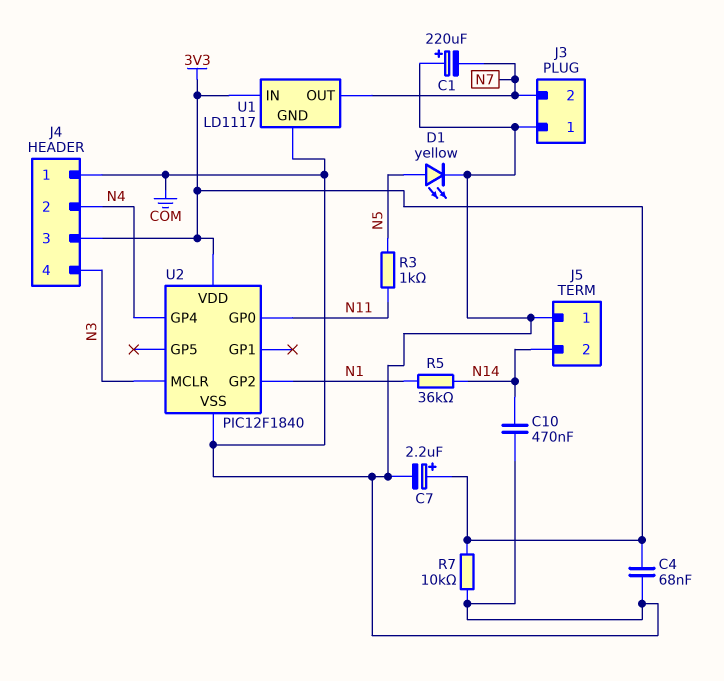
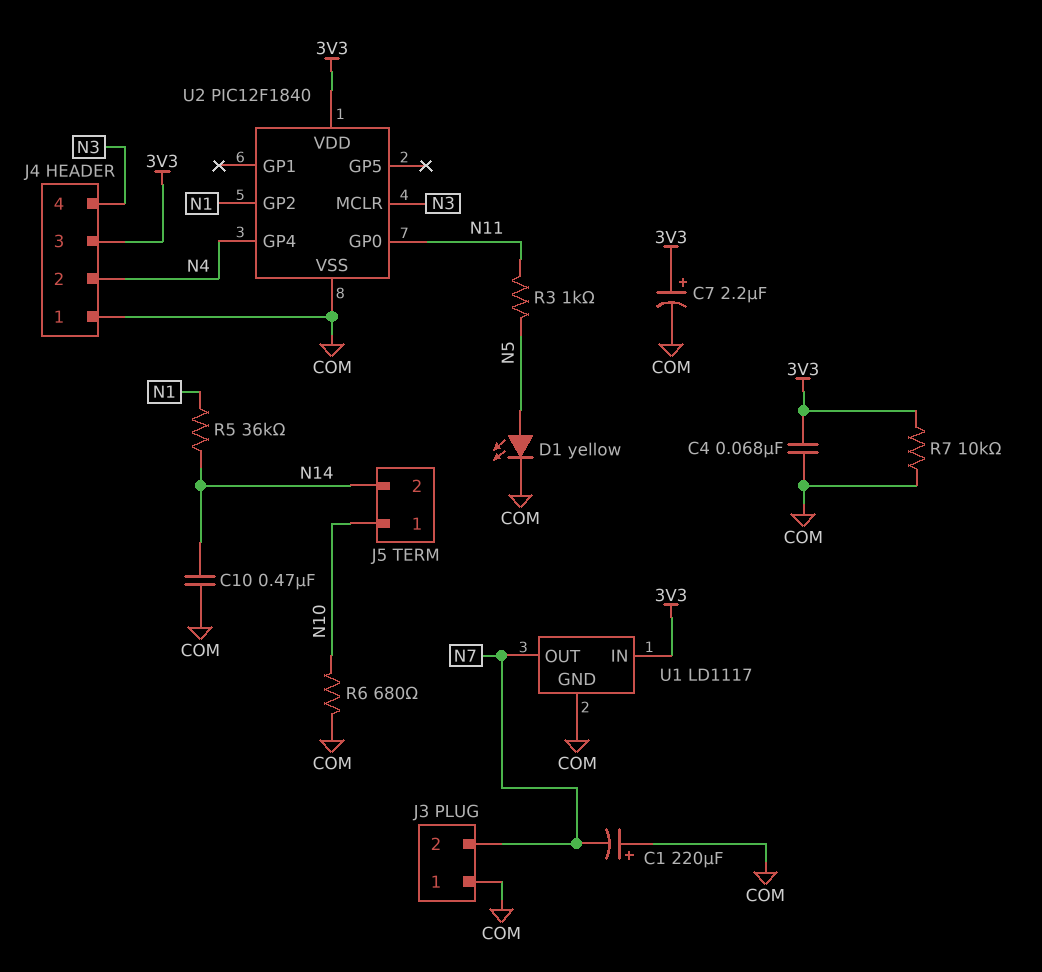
J5 pin 1: COM -> N10
R6: none -> 680 (COM, N10)

